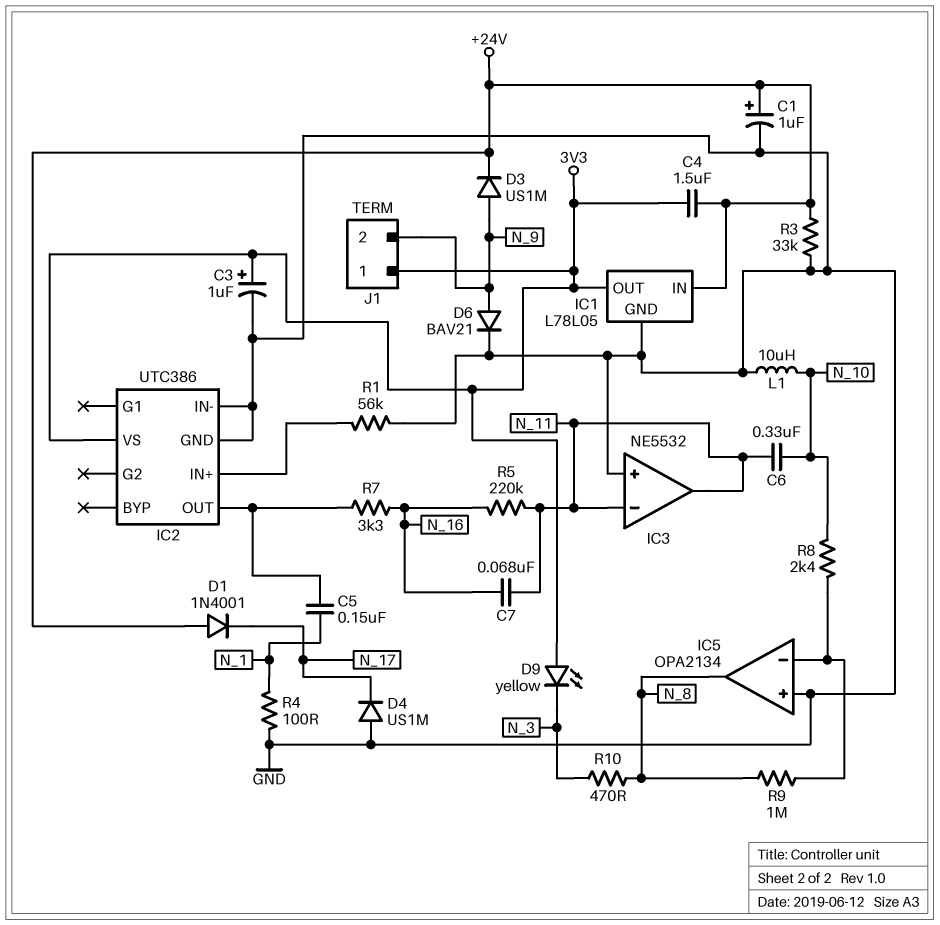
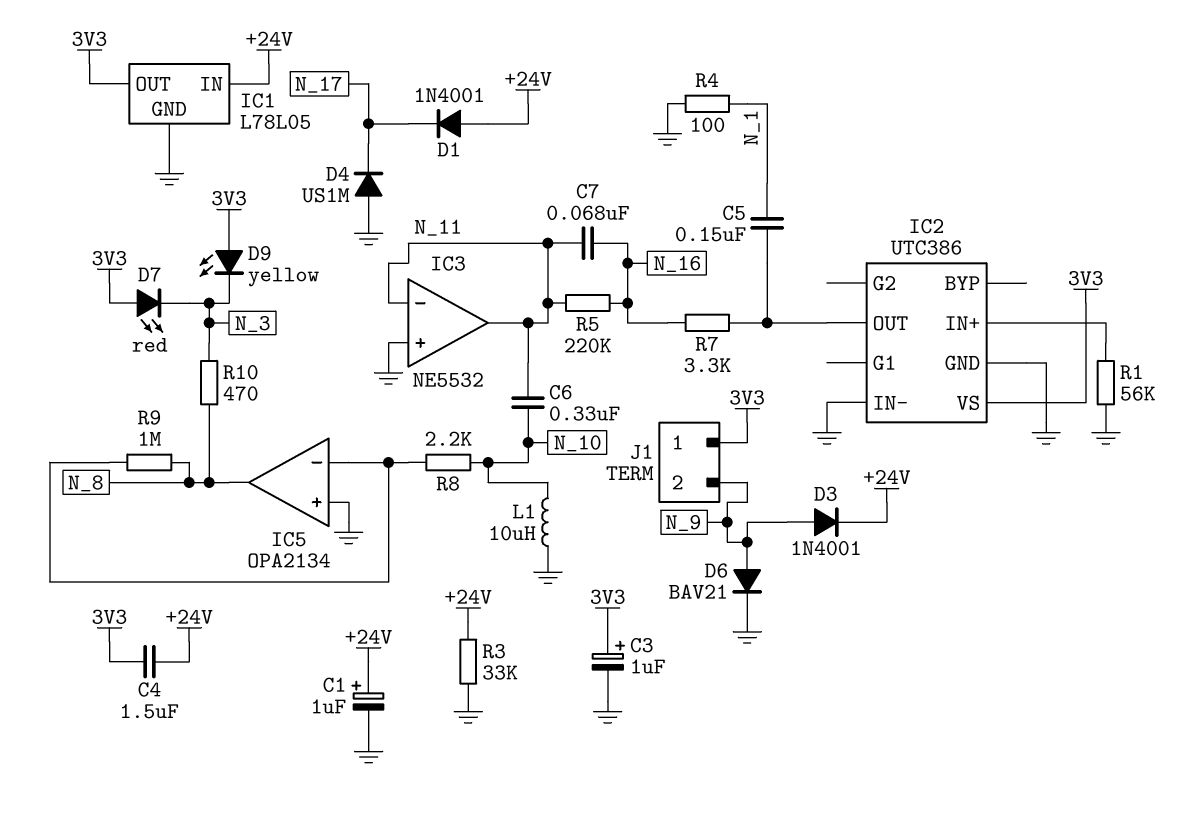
D3: diode US1M (A N_9, K +24V) -> diode 1N4001 (A N_9, K +24V)
D7: none -> LED red (A 3V3, K N_3)
R8: 2.4k (IC5/in-, N_10) -> 2.2k (IC5/in-, N_10)

